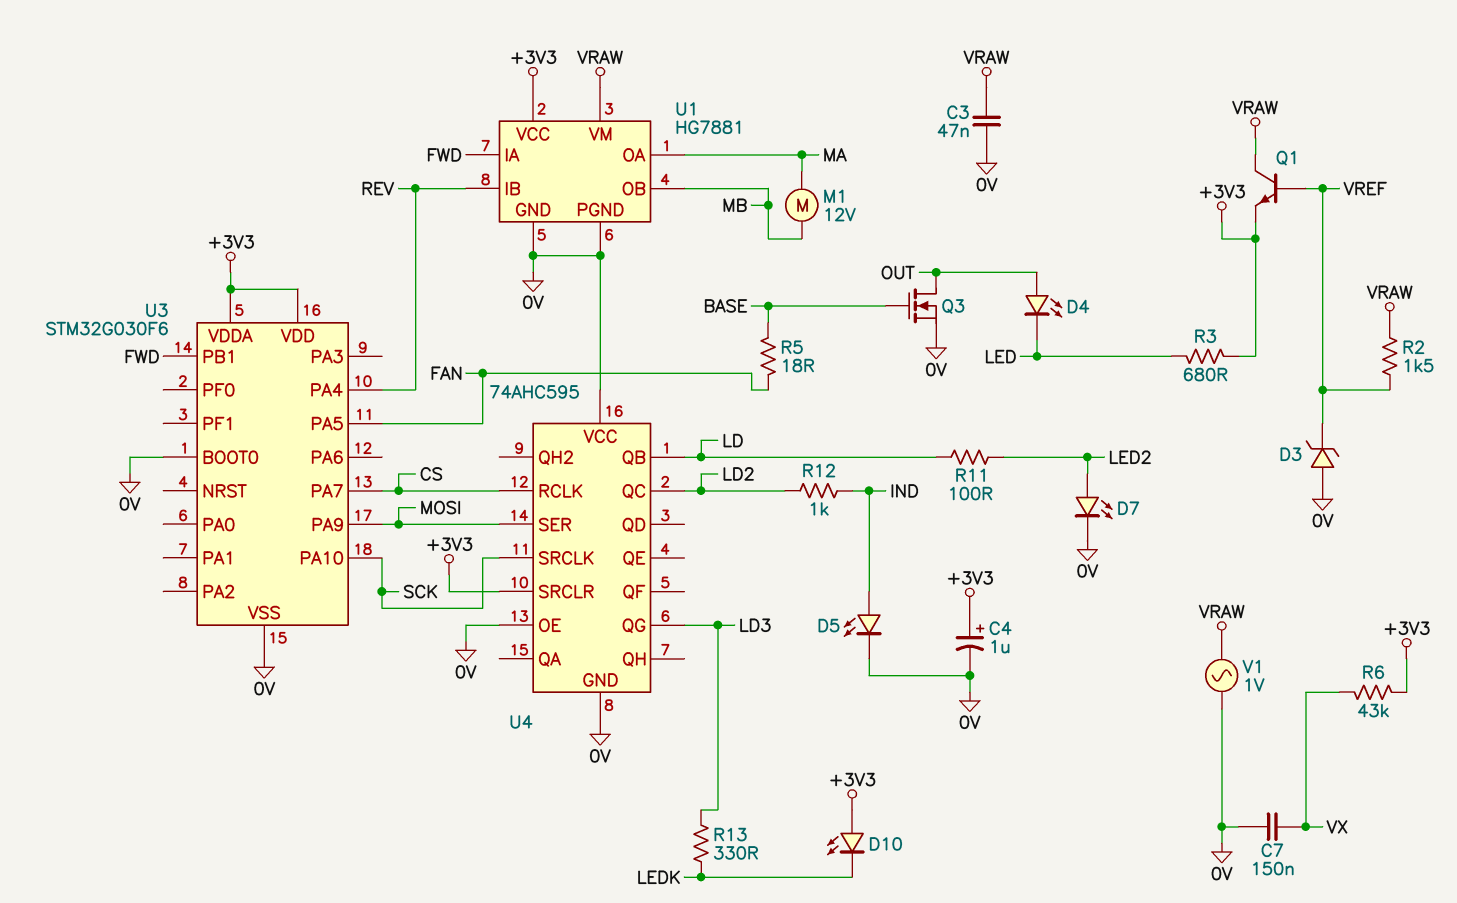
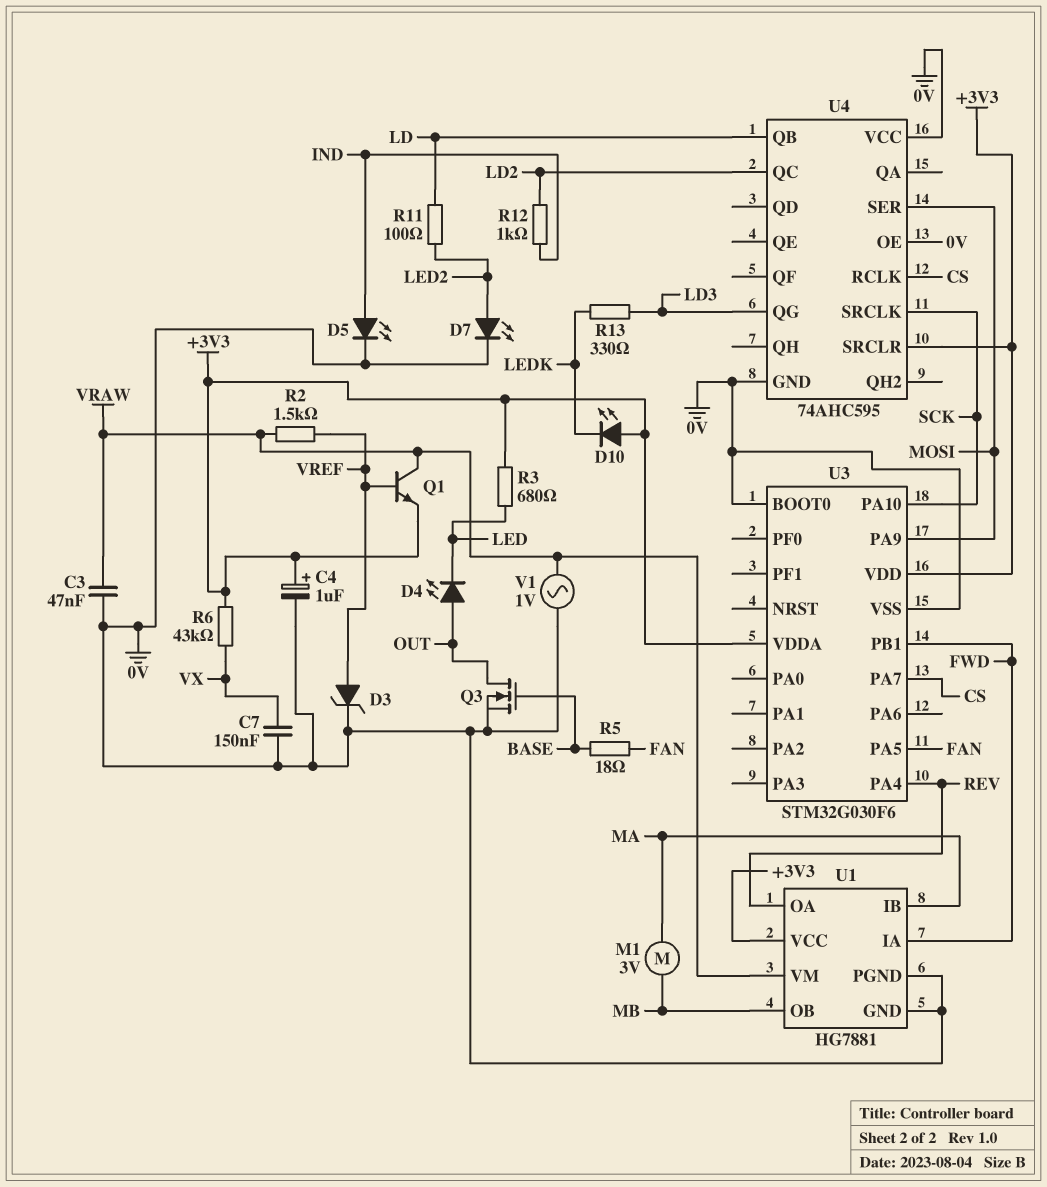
D3: zener (A 0V, K VREF) -> zener (A VREF, K 0V)
M1: motor 12V (MA, MB) -> motor 3V (MA, MB)
U1 pin IB: REV -> MA
U1 pin OA: MA -> REV

